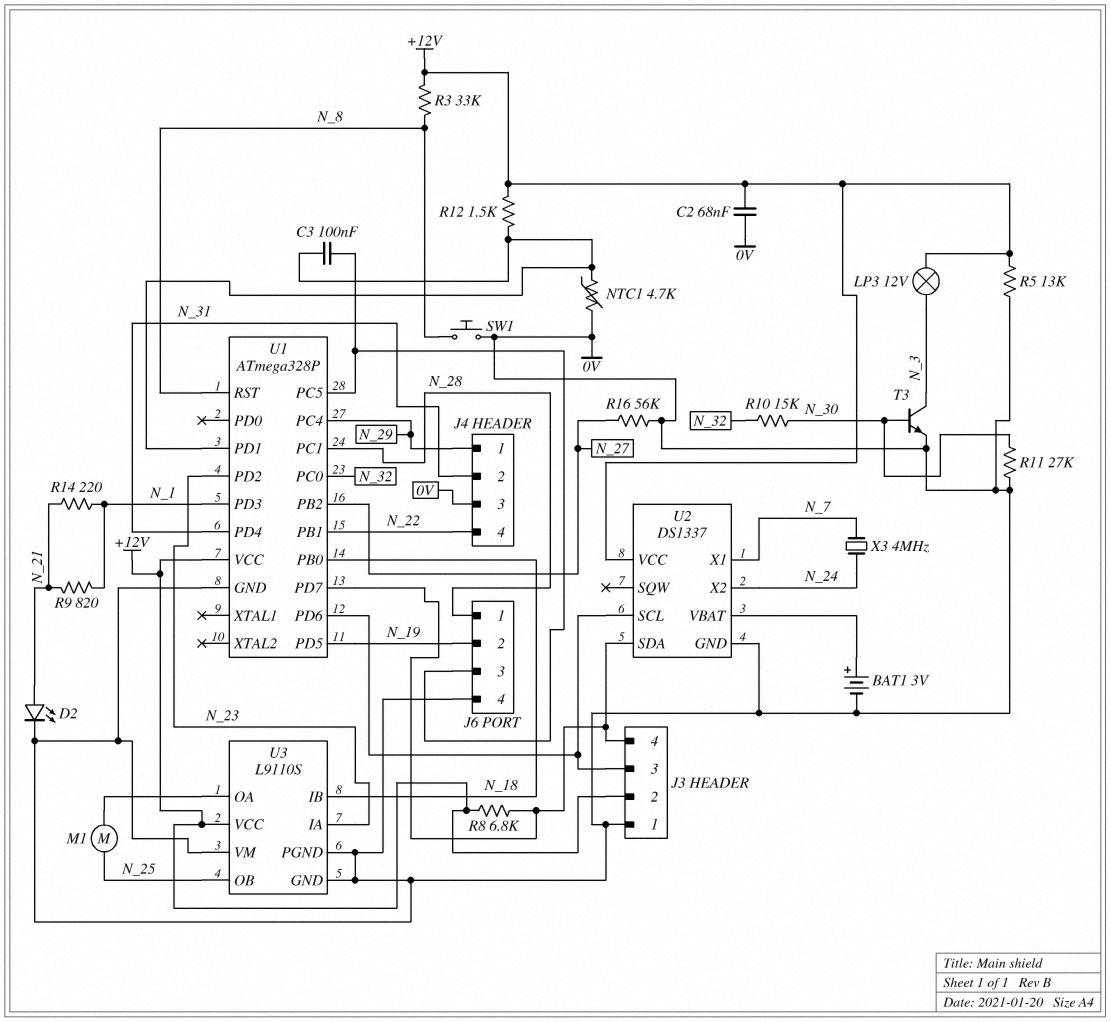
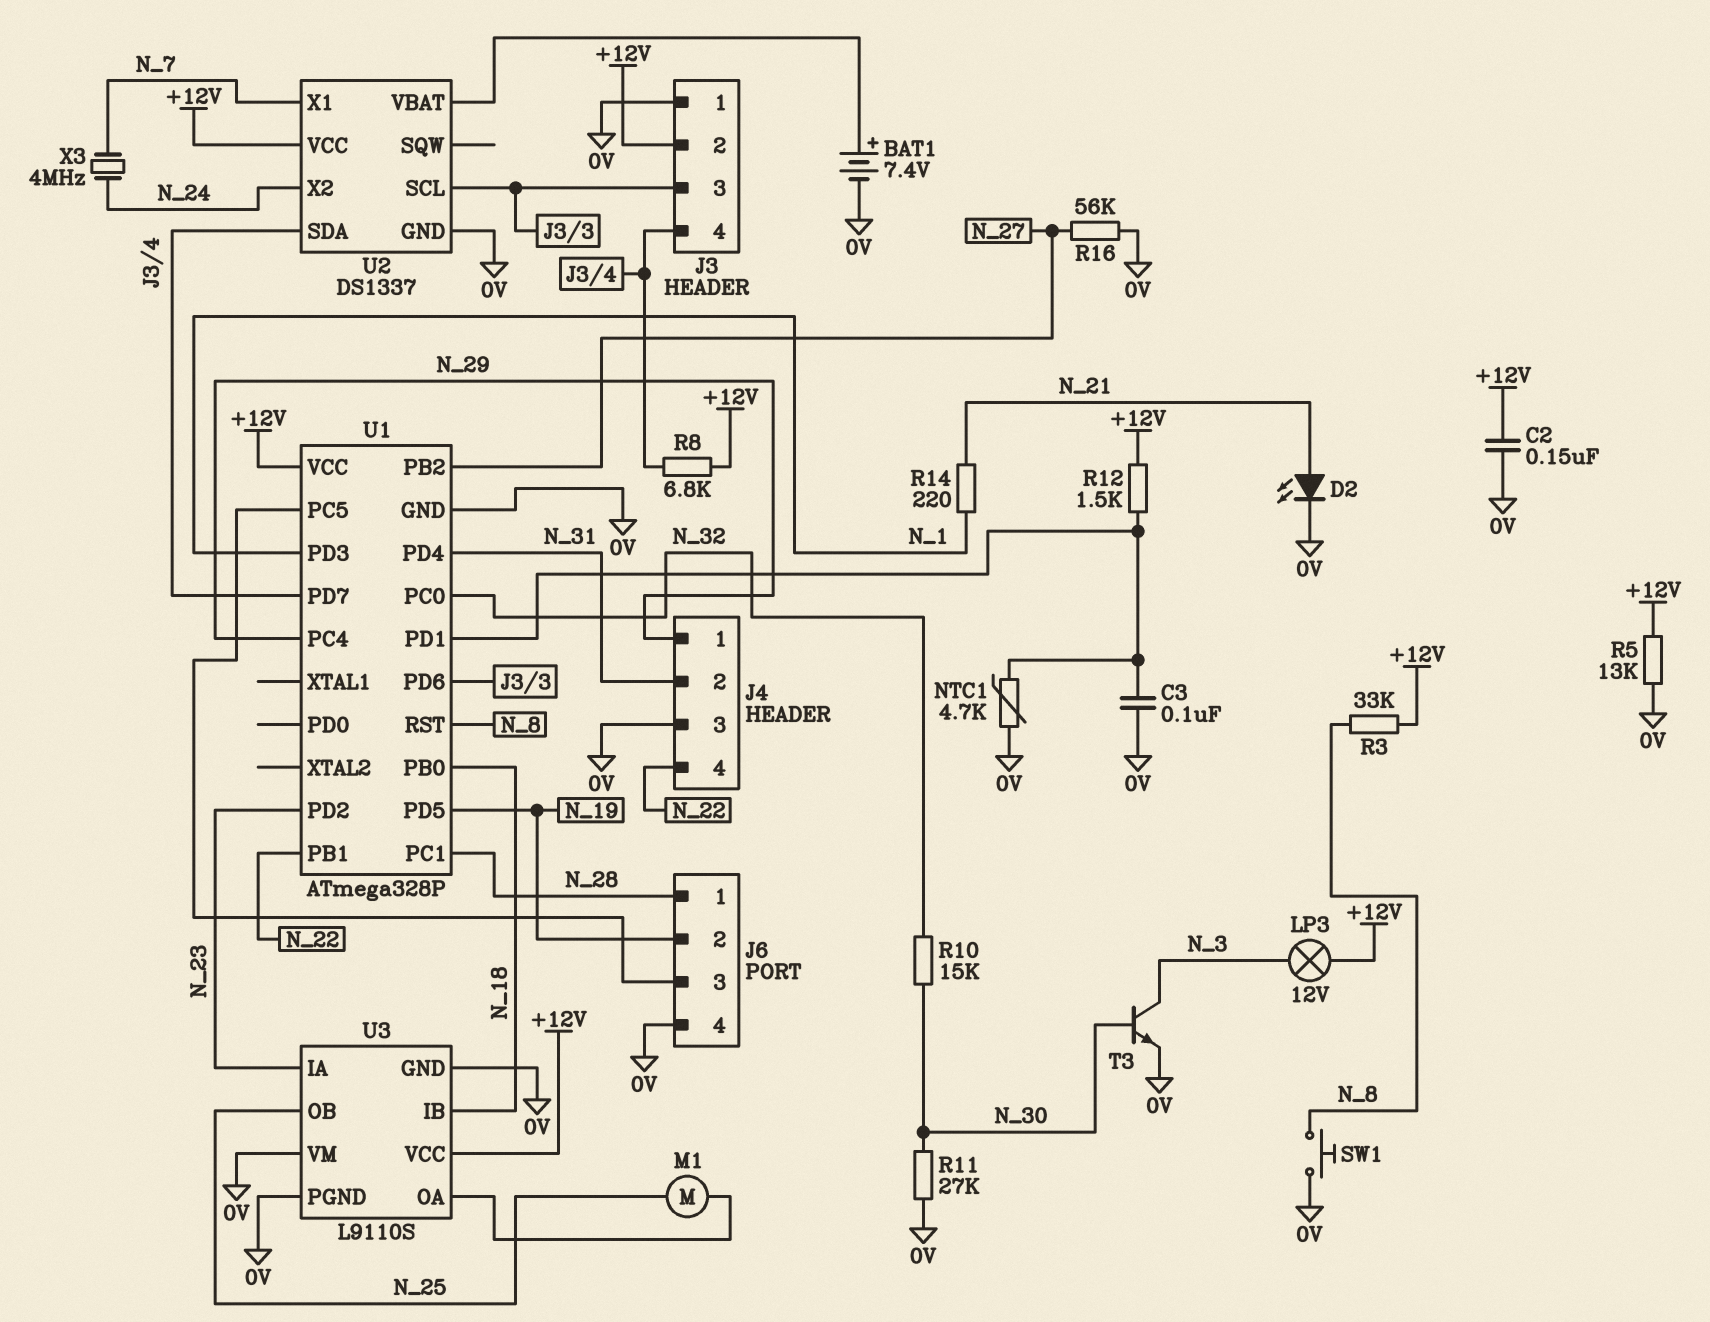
BAT1: 3V (plus U2/VBAT, minus 0V) -> 7.4V (plus U2/VBAT, minus 0V)
C2: 68nF (+12V, 0V) -> 150nF (+12V, 0V)
C3: 100nF (J6/3, U1/PD1) -> 100nF (0V, U1/PD1)
R9: 820 (N_1, N_21) -> none

